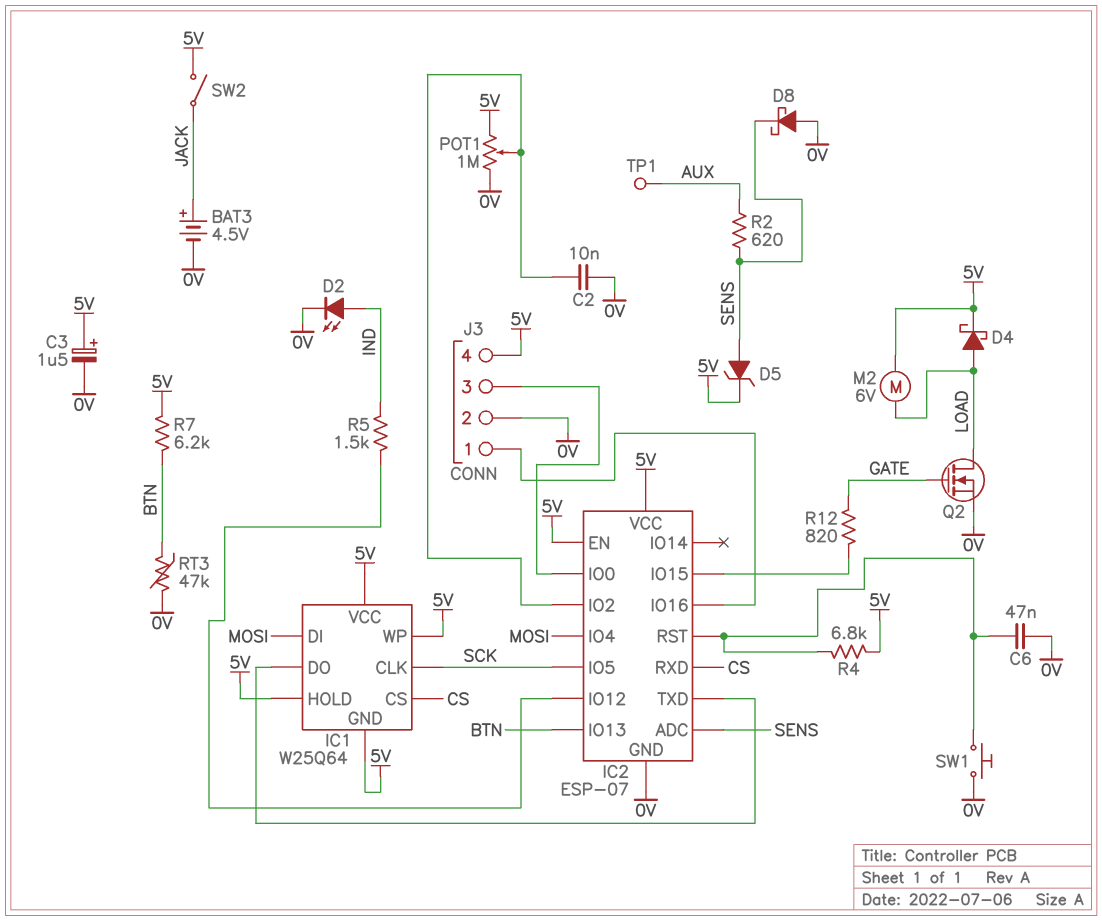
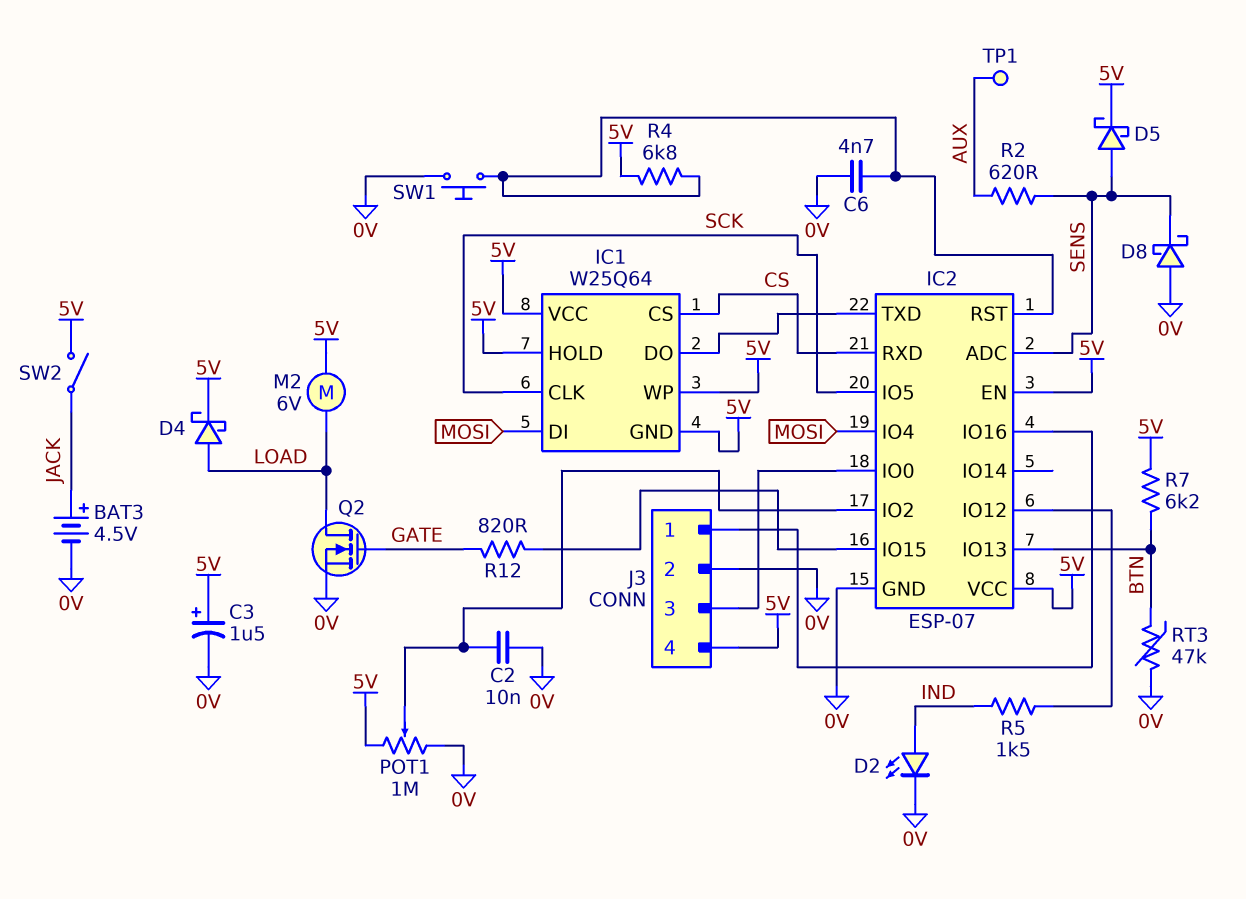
C6: 47nF (0V, IC2/RST) -> 4.7nF (0V, IC2/RST)
D5: zener (A SENS, K 5V) -> schottky (A SENS, K 5V)

